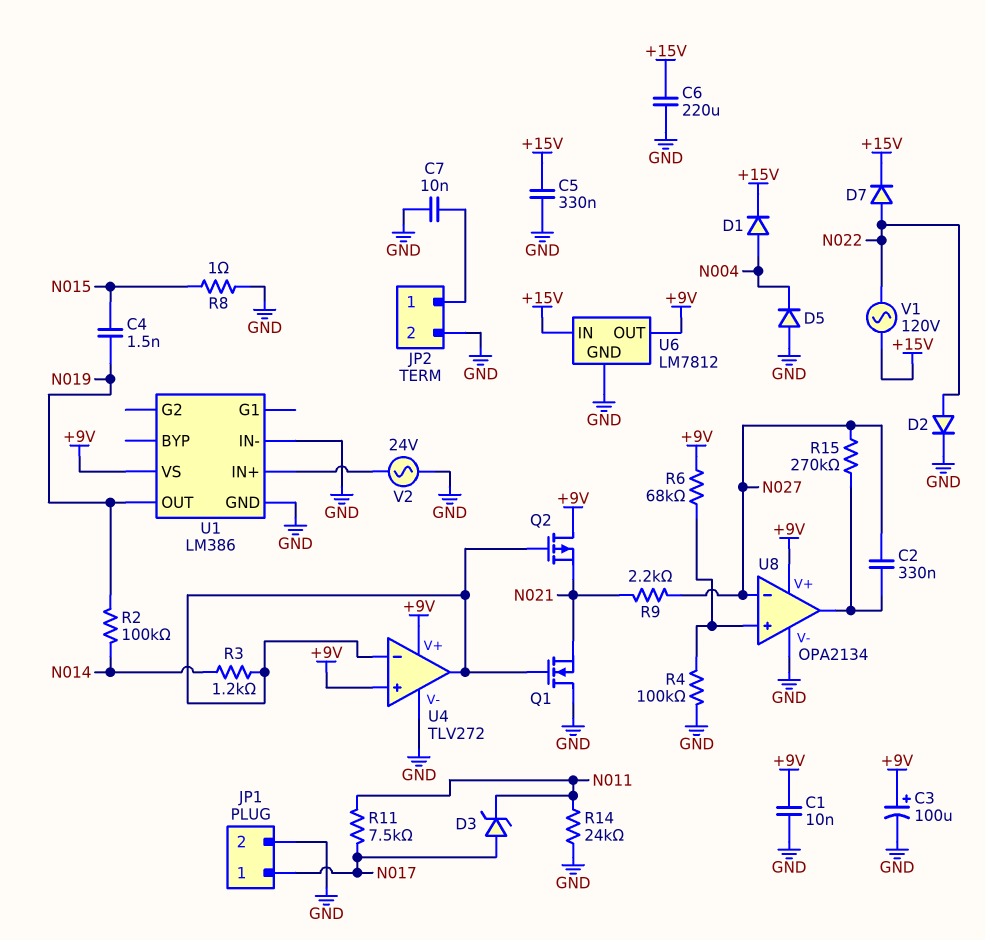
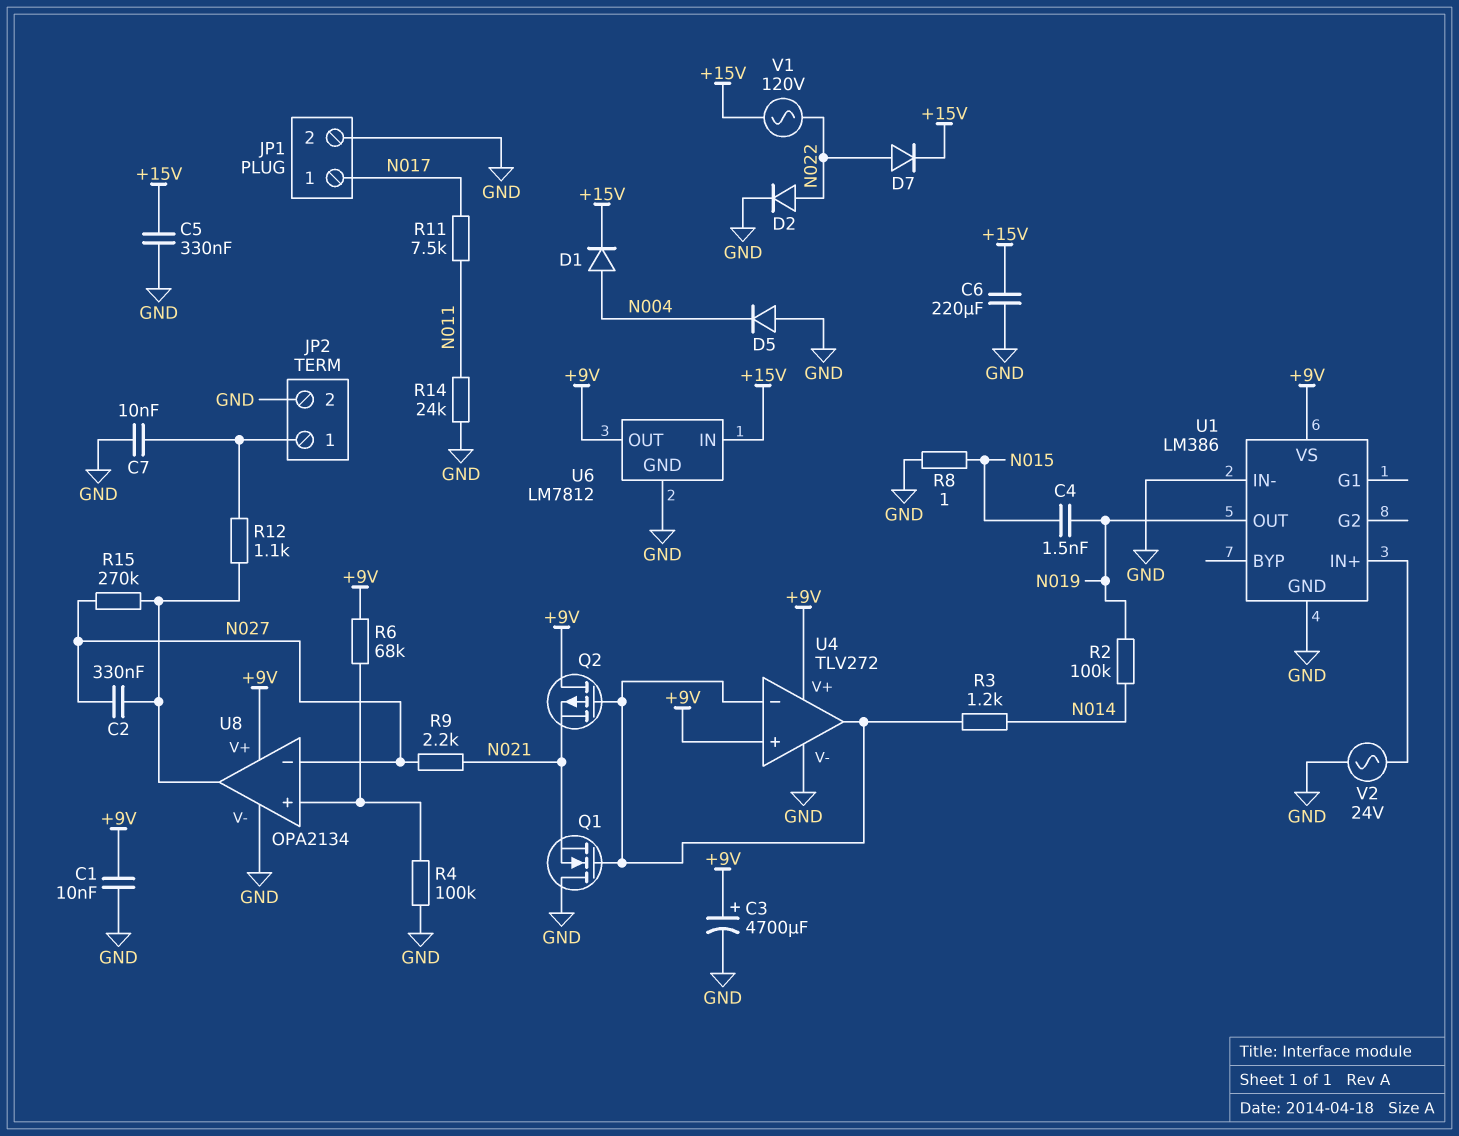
C3: 100uF (plus +9V, minus GND) -> 4700uF (plus +9V, minus GND)
D3: zener (A N017, K N011) -> none
R12: none -> 1.1k (JP2/1, U8/out)

